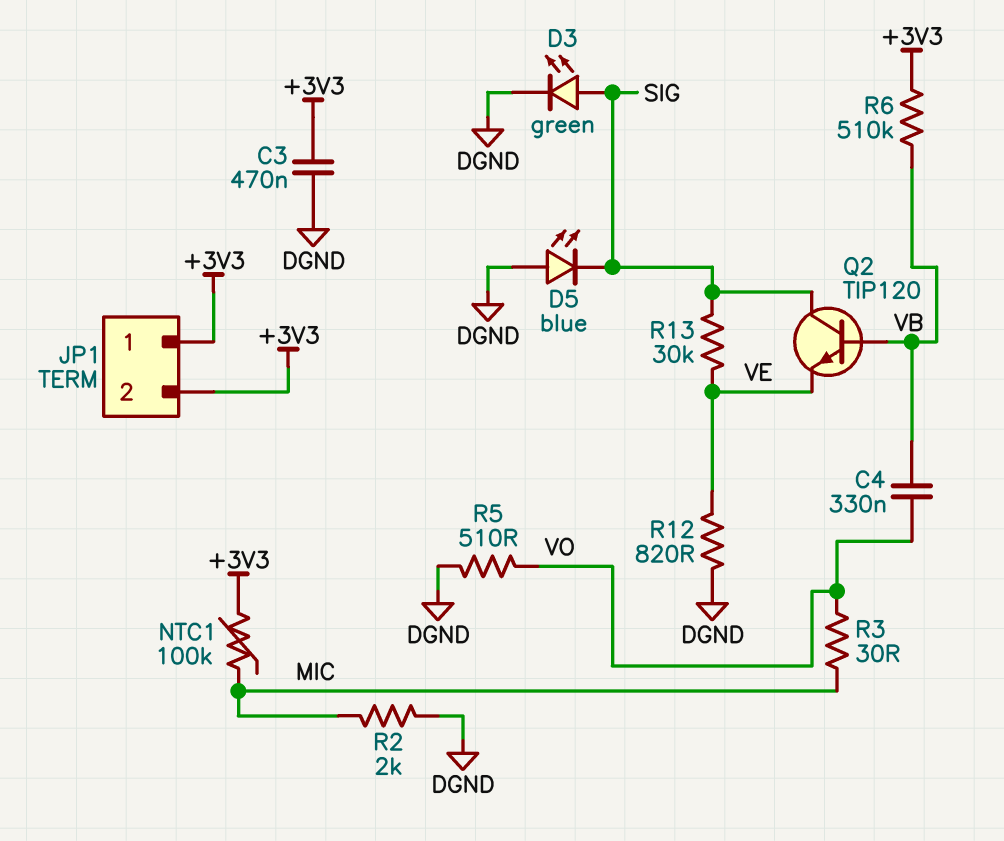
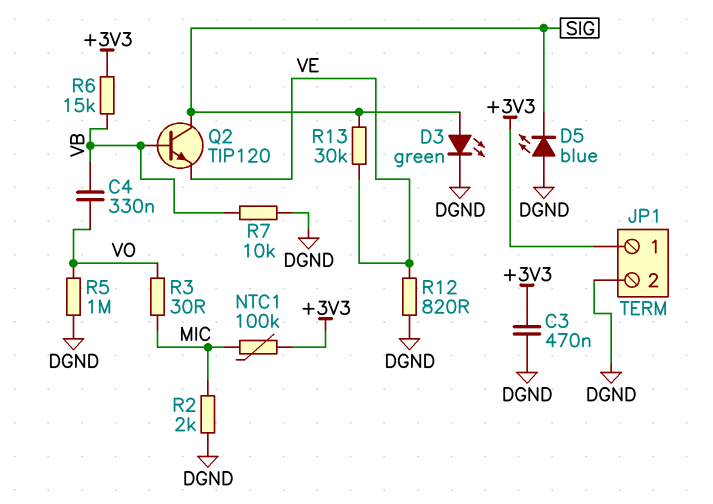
JP1 pin 2: +3V3 -> DGND
R5: 510 (DGND, VO) -> 1M (DGND, VO)
R6: 510k (+3V3, VB) -> 15k (+3V3, VB)
R7: none -> 10k (DGND, VB)

